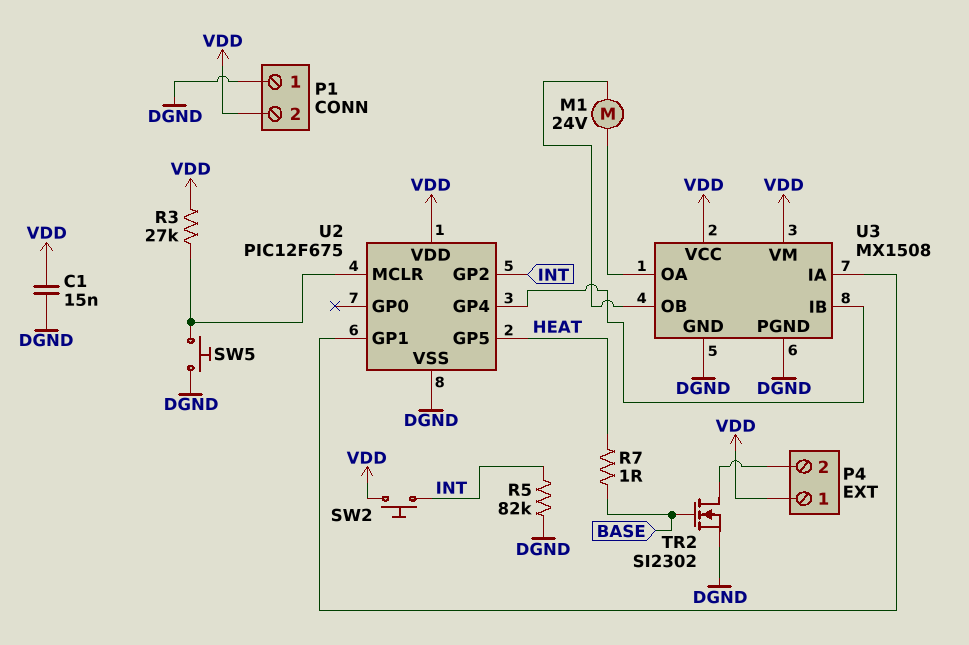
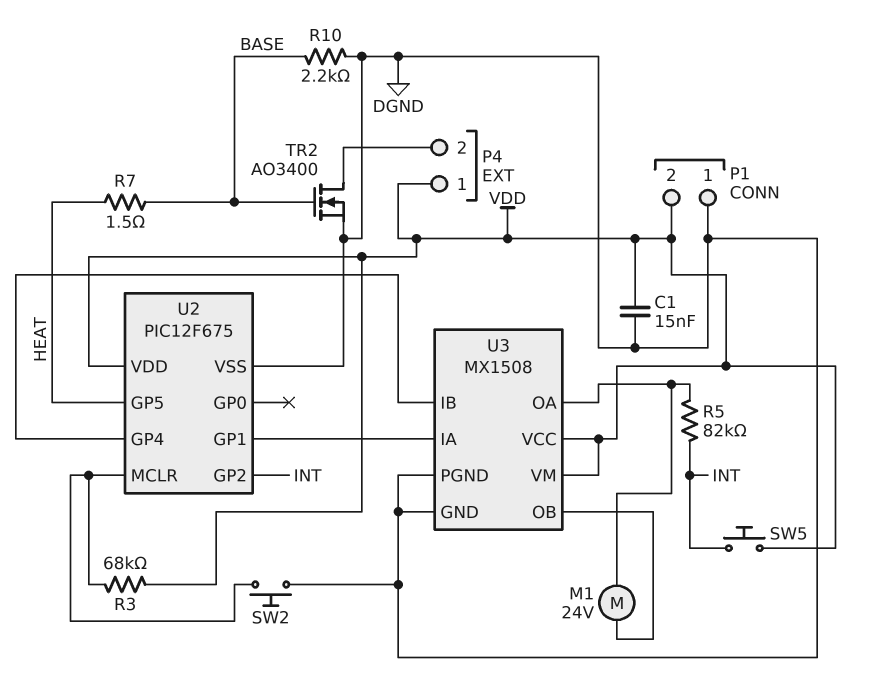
R3: 27k (U2/MCLR, VDD) -> 68k (U2/MCLR, VDD)
R5: 82k (DGND, INT) -> 82k (INT, U3/OA)
R7: 1 (BASE, HEAT) -> 1.5 (BASE, HEAT)
R10: none -> 2.2k (BASE, DGND)
SW2: button (INT, VDD) -> button (DGND, U2/MCLR)
SW5: button (DGND, U2/MCLR) -> button (INT, VDD)
TR2: NMOS SI2302 (G BASE, D P4/2, S DGND) -> NMOS AO3400 (G BASE, D P4/2, S DGND)

